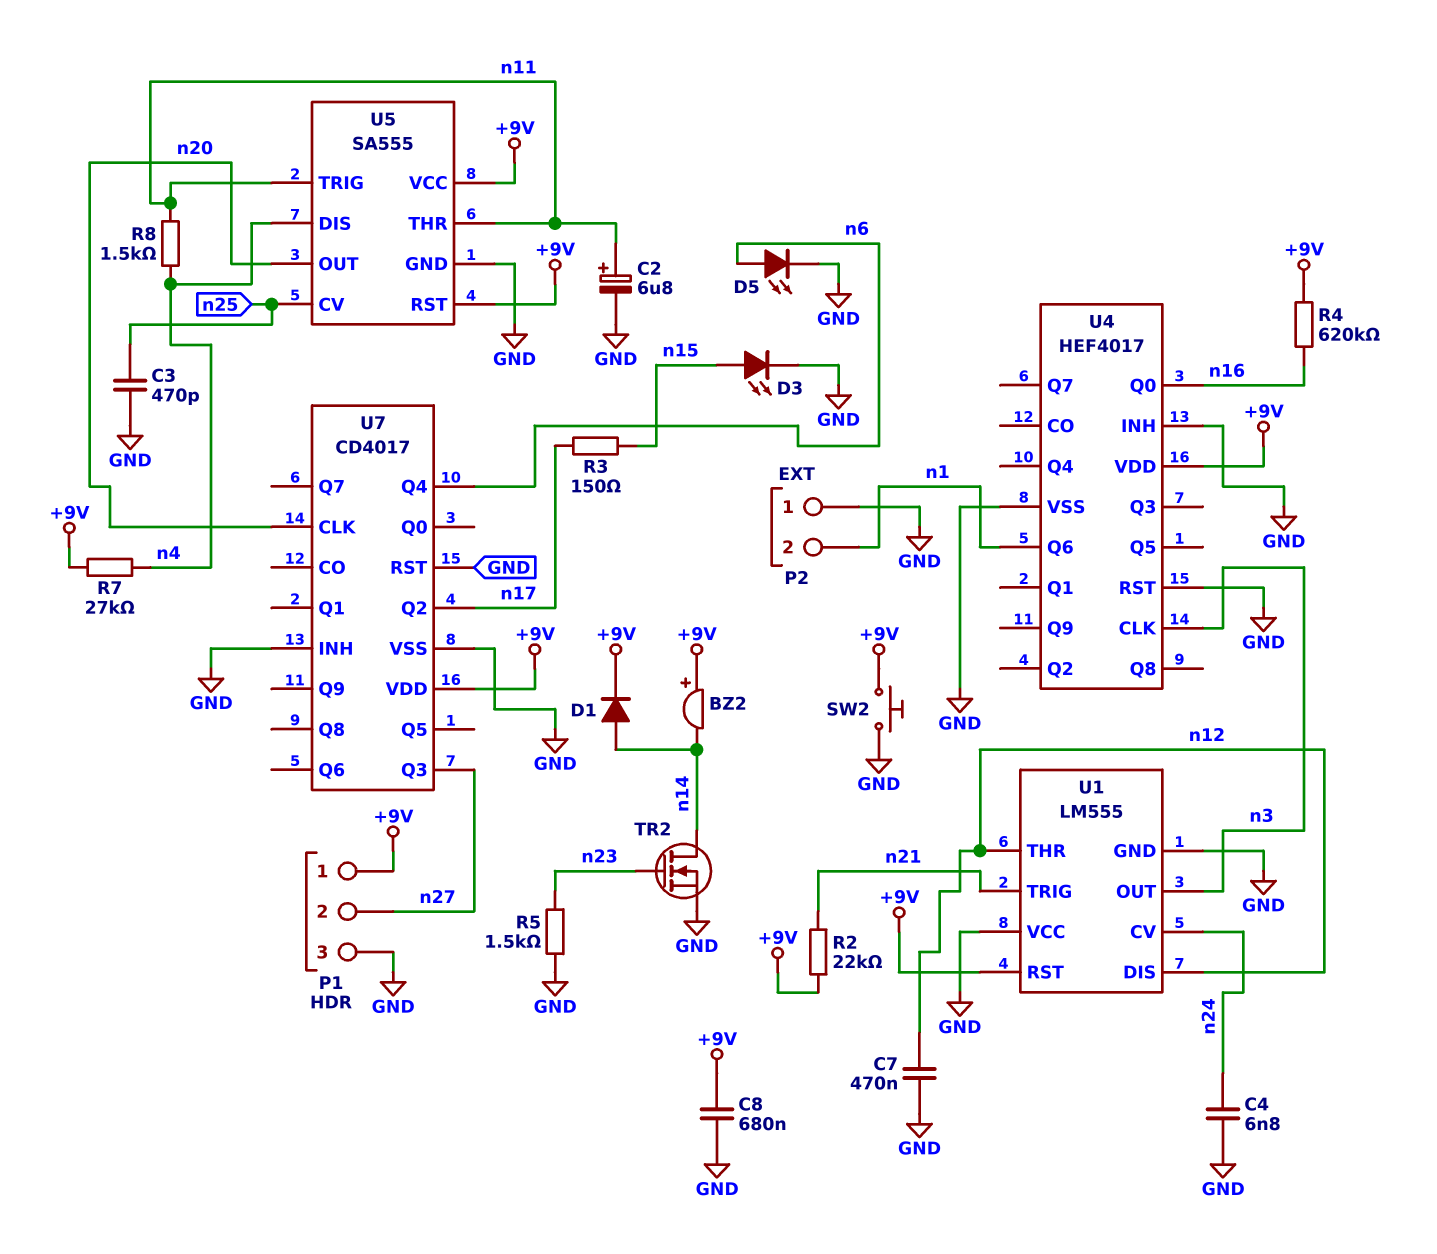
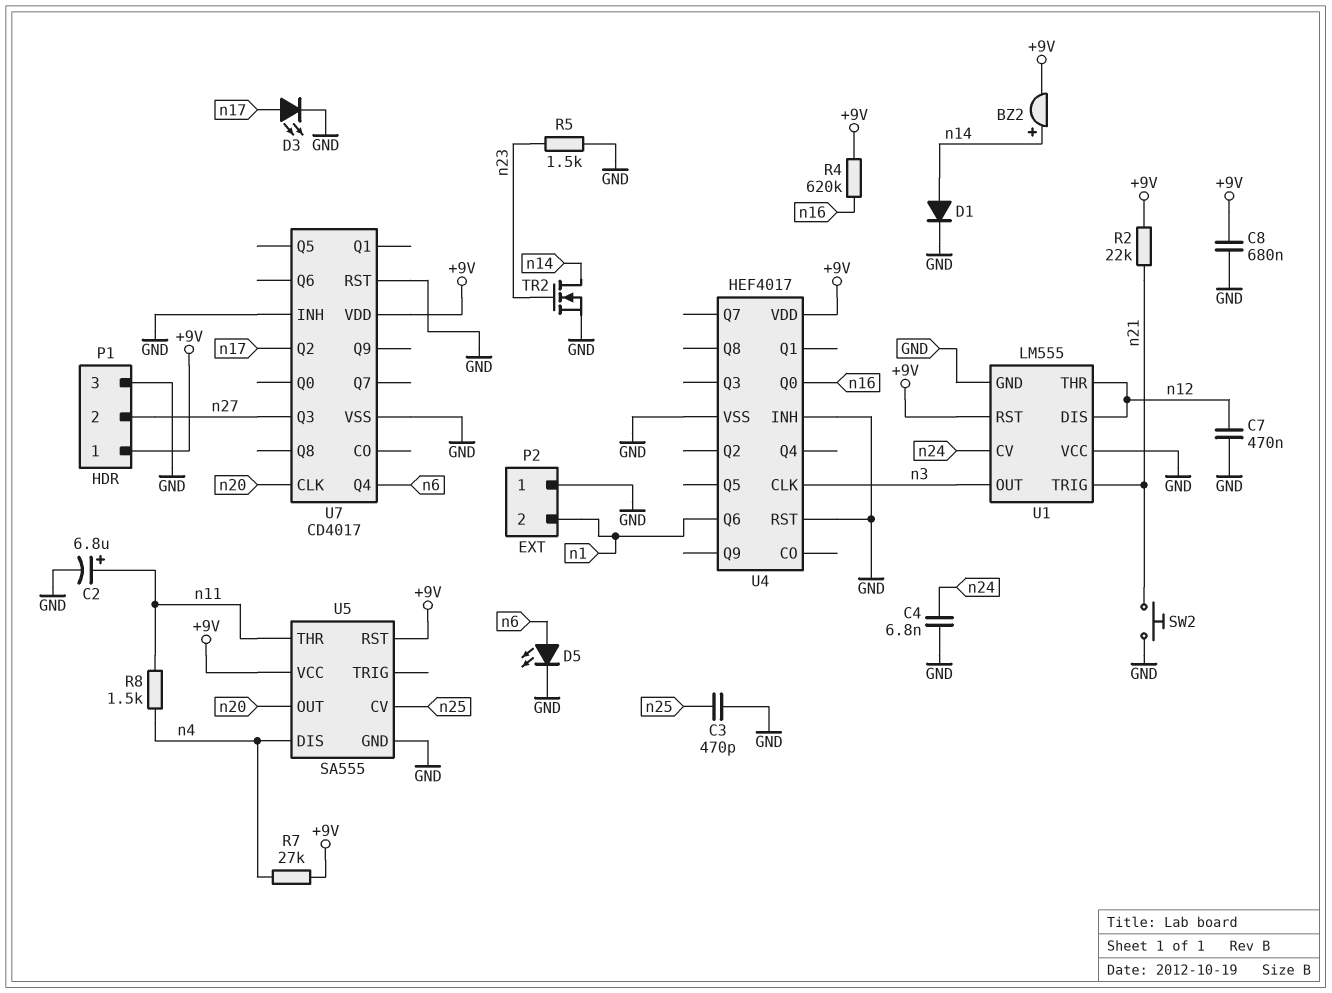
BZ2: buzzer (plus +9V, minus n14) -> buzzer (plus n14, minus +9V)
D1: diode (A n14, K +9V) -> diode (A n14, K GND)
D3: LED (A n15, K GND) -> LED (A n17, K GND)
R3: 150 (n15, n17) -> none
SW2: button (+9V, GND) -> button (GND, n21)
U5 pin TRIG: n11 -> none

